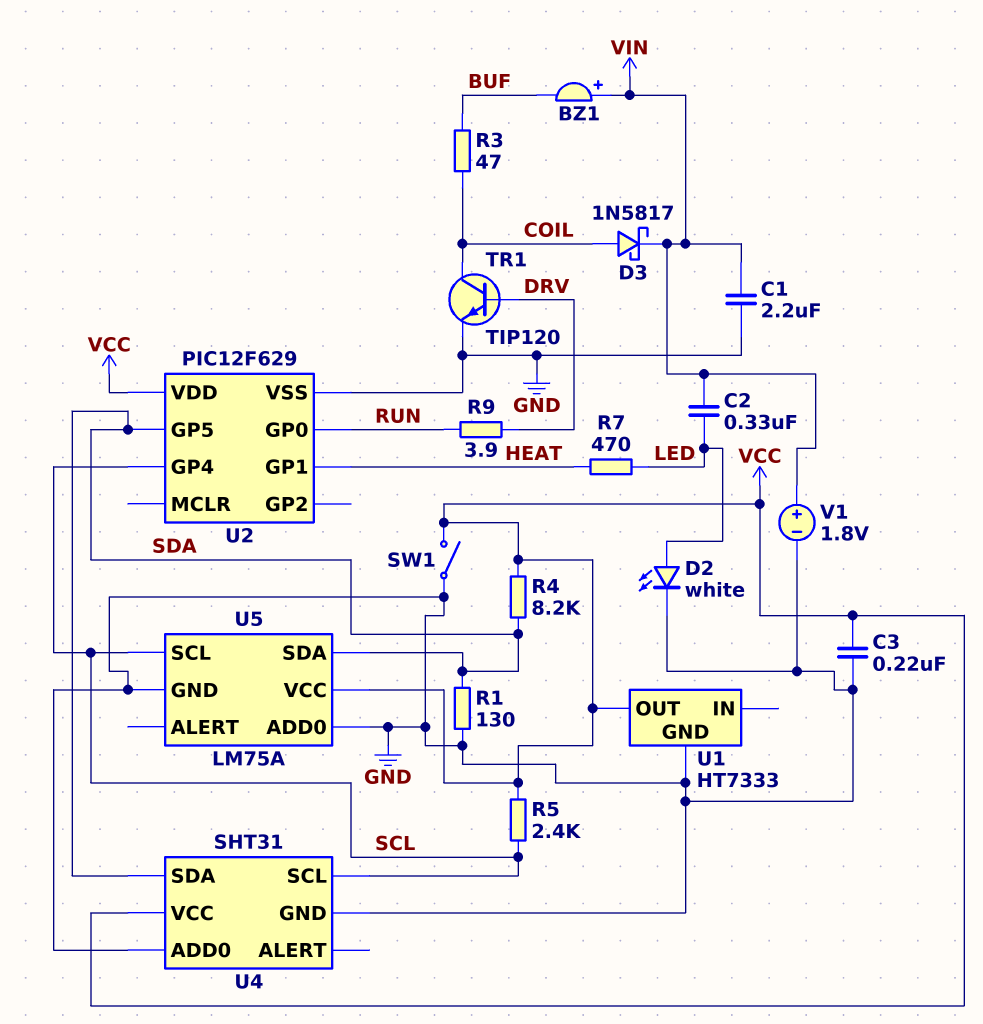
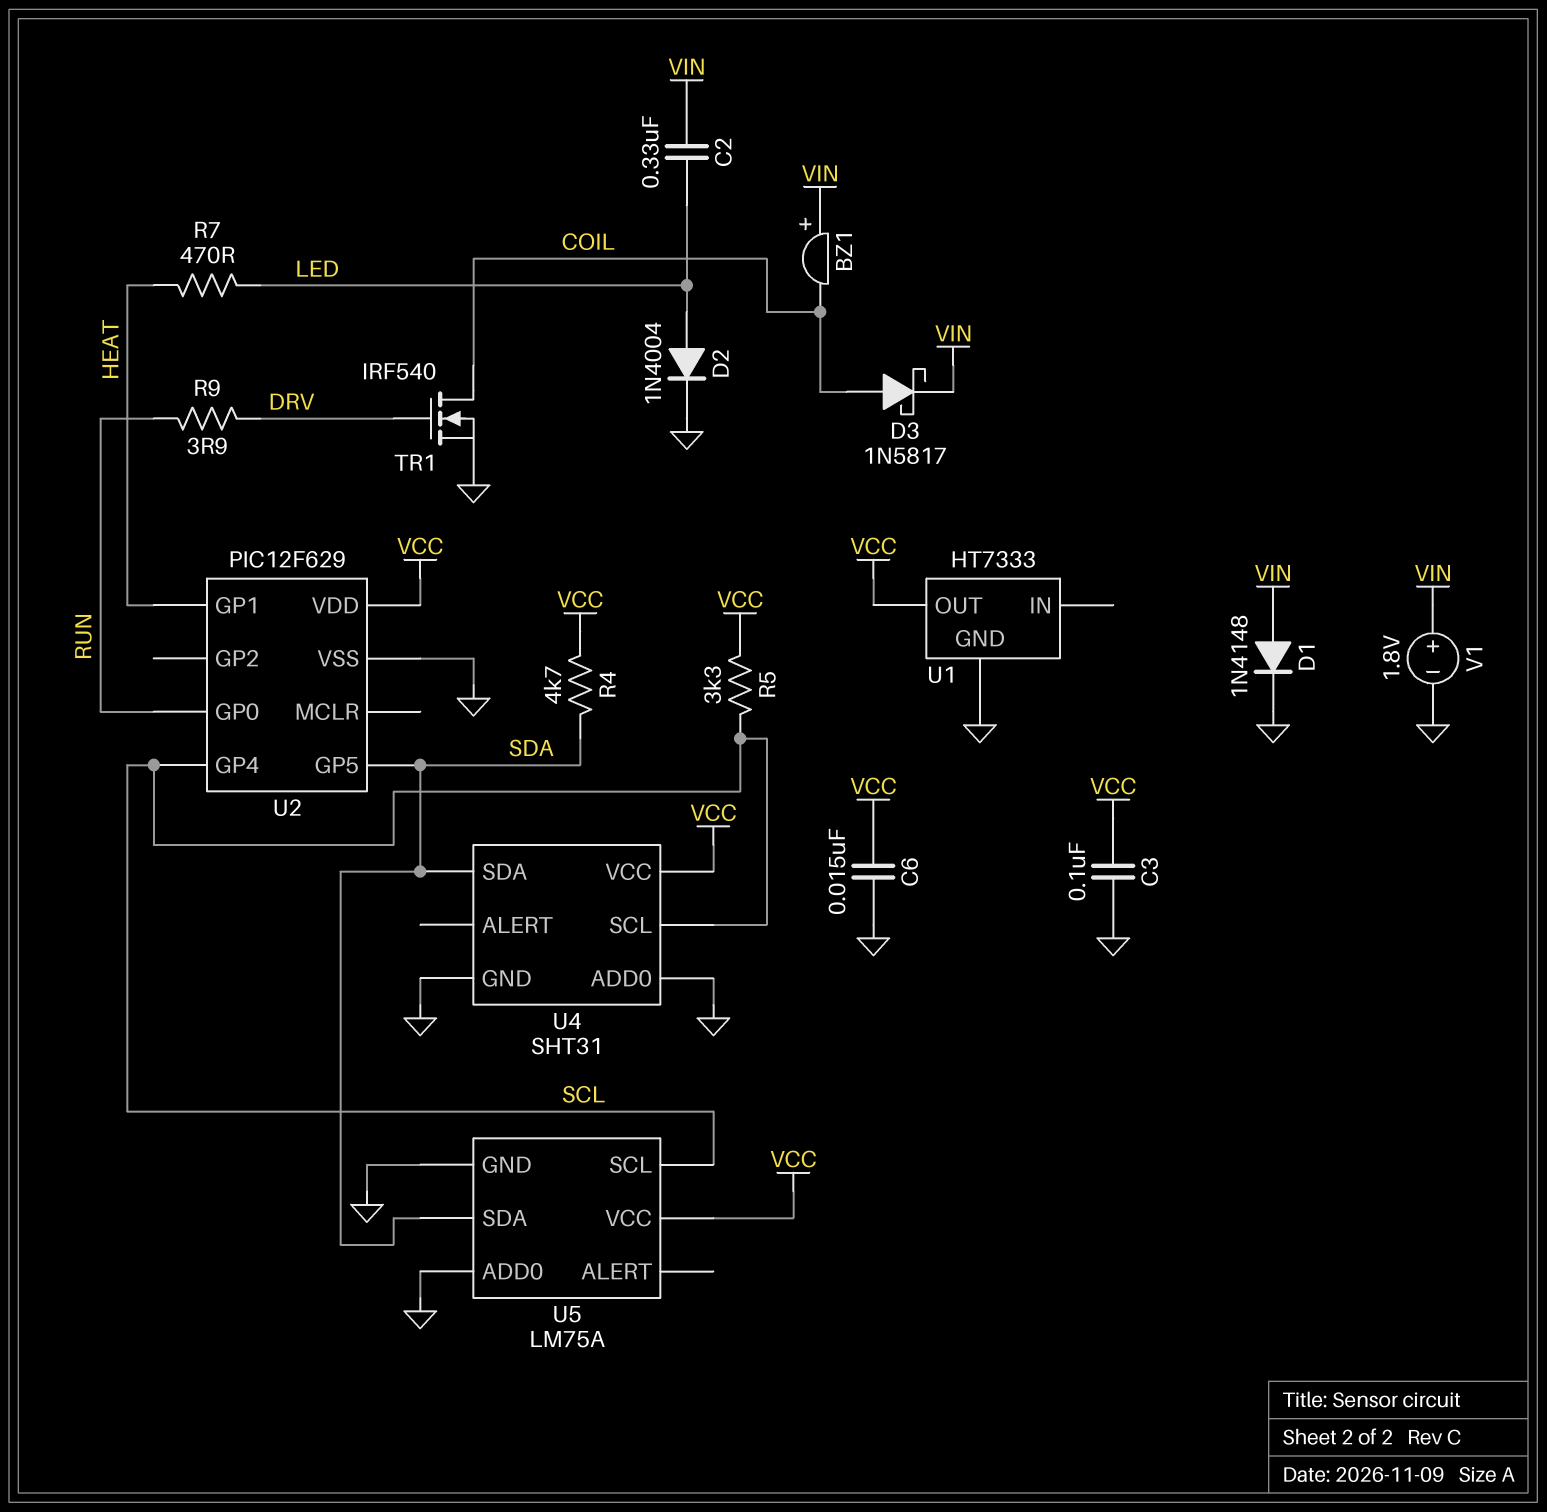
BZ1: buzzer (plus VIN, minus BUF) -> buzzer (plus VIN, minus COIL)
C1: 2.2uF (GND, VIN) -> none
C3: 220nF (GND, VCC) -> 100nF (GND, VCC)
C6: none -> 15nF (GND, VCC)
D1: none -> diode 1N4148 (A VIN, K GND)
D2: LED white (A LED, K GND) -> diode 1N4004 (A LED, K GND)
R1: 130 (GND, SDA) -> none
R3: 47 (BUF, COIL) -> none
R4: 8.2k (SDA, VCC) -> 4.7k (SDA, VCC)
R5: 2.4k (SCL, VCC) -> 3.3k (SCL, VCC)
SW1: switch (GND, VCC) -> none
TR1: NPN TIP120 (B DRV, C COIL, E GND) -> NMOS IRF540 (G DRV, D COIL, S GND)

